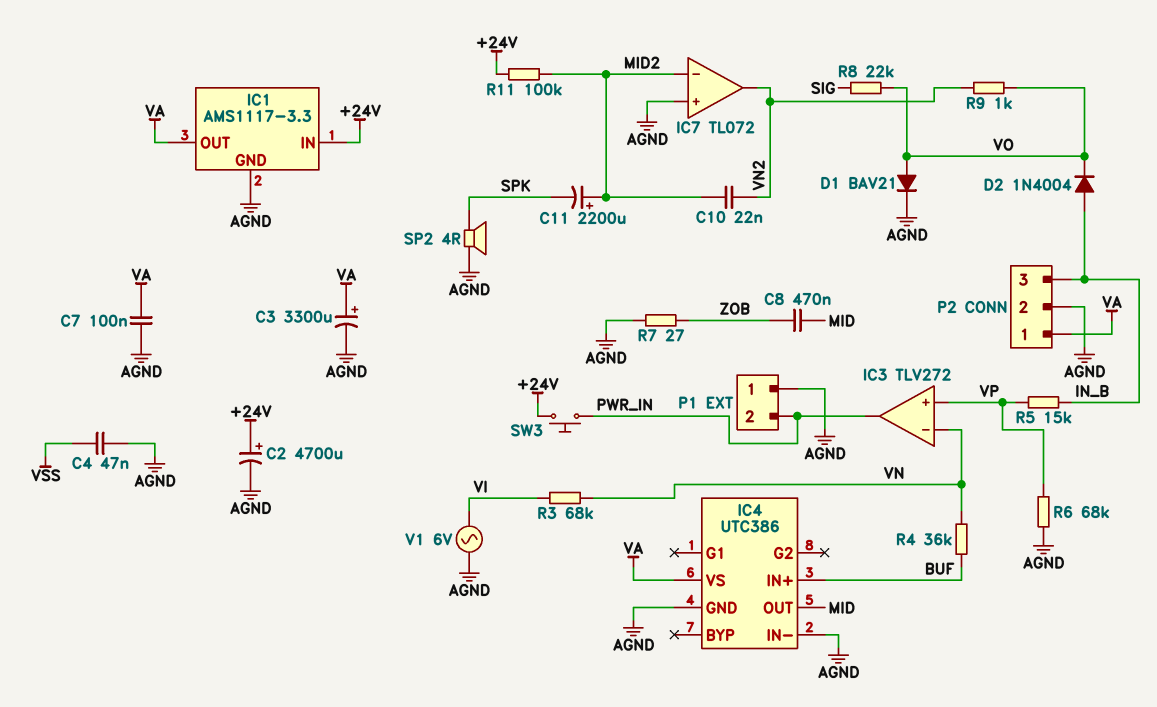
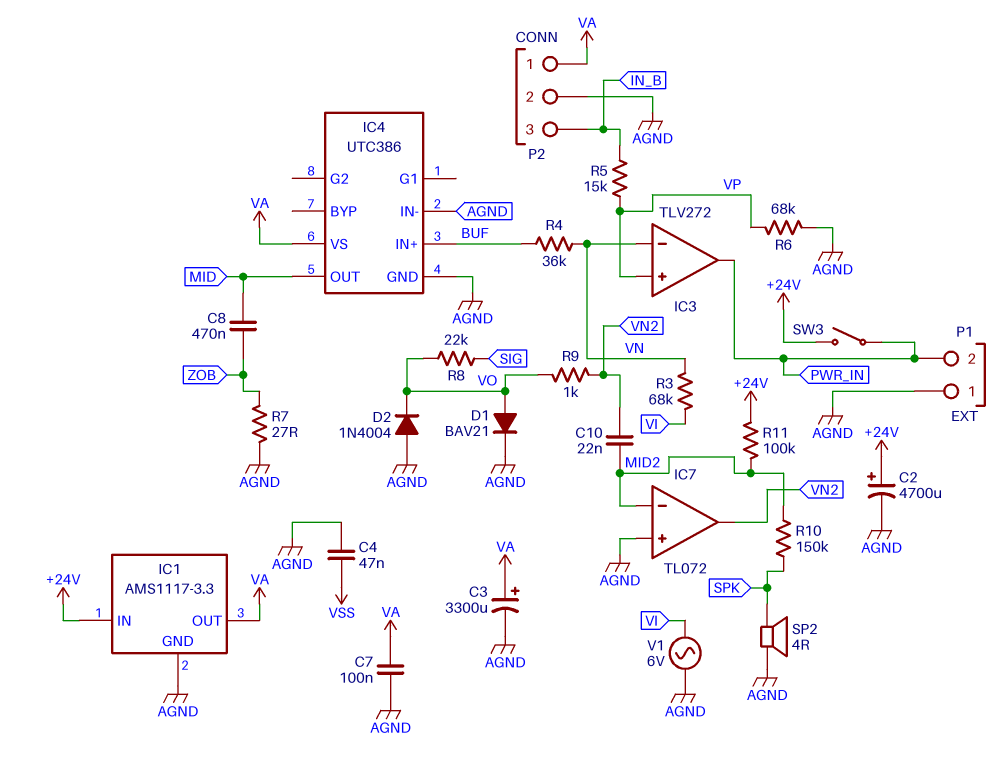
C11: 2200uF (plus MID2, minus SPK) -> none
D2: diode 1N4004 (A IN_B, K VO) -> diode 1N4004 (A AGND, K VO)
R10: none -> 150k (MID2, SPK)
SW3: button (+24V, PWR_IN) -> switch (+24V, PWR_IN)

